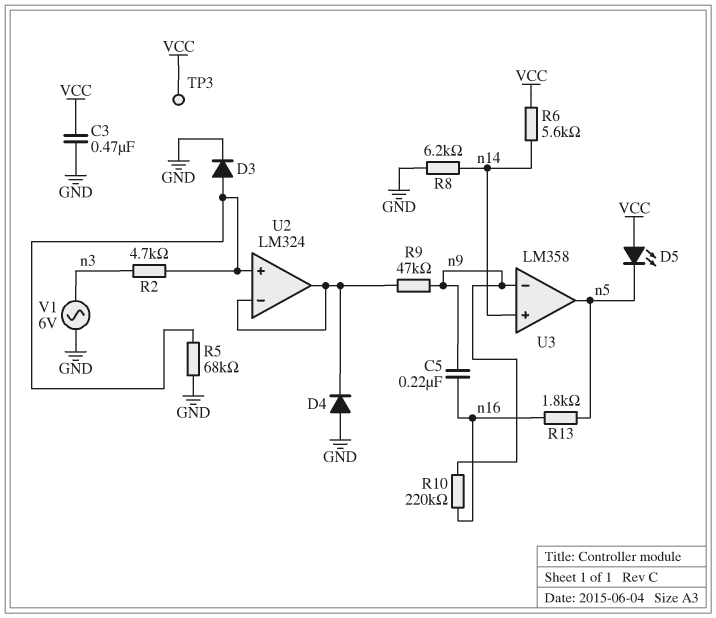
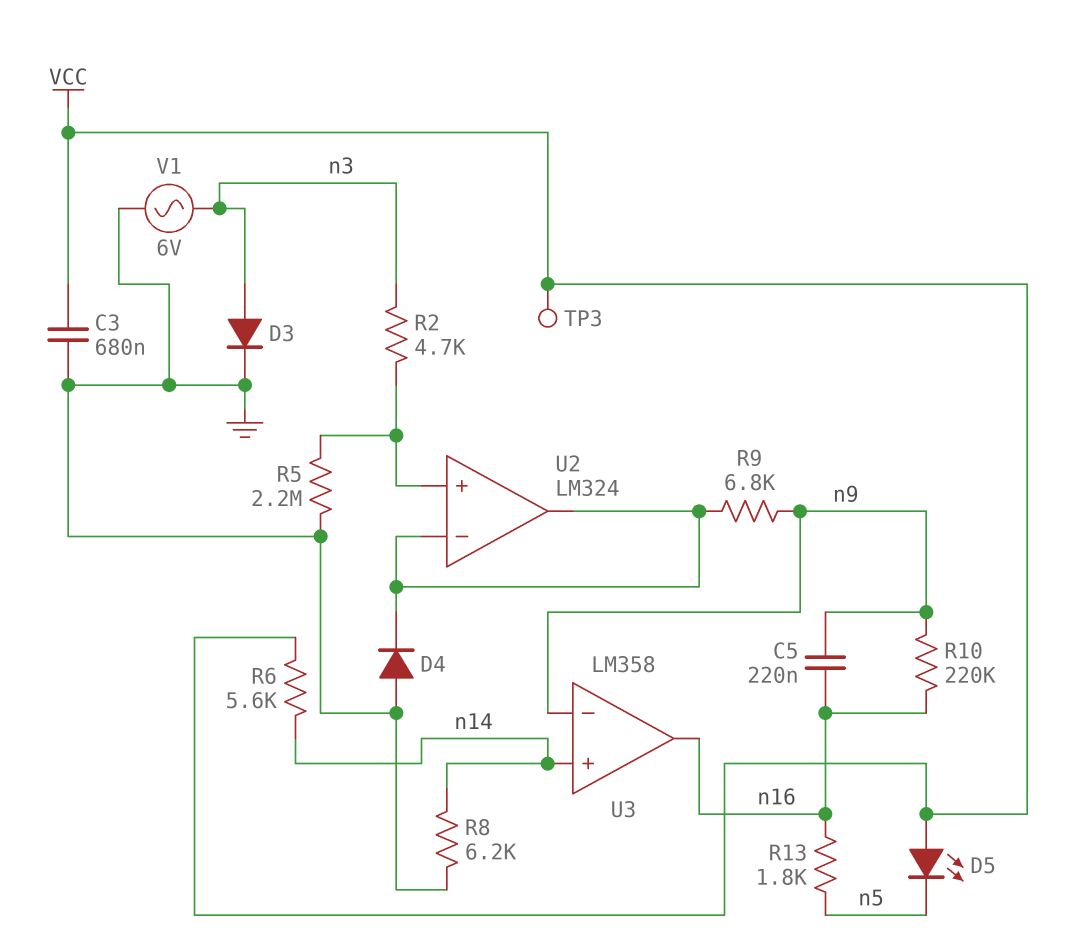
C3: 470nF (GND, VCC) -> 680nF (GND, VCC)
D3: diode (A U2/in+, K GND) -> diode (A n3, K GND)
R5: 68k (GND, U2/in+) -> 2.2M (GND, U2/in+)
R9: 47k (U2/in-, n9) -> 6.8k (U2/in-, n9)
U3 pin out: n5 -> n16

